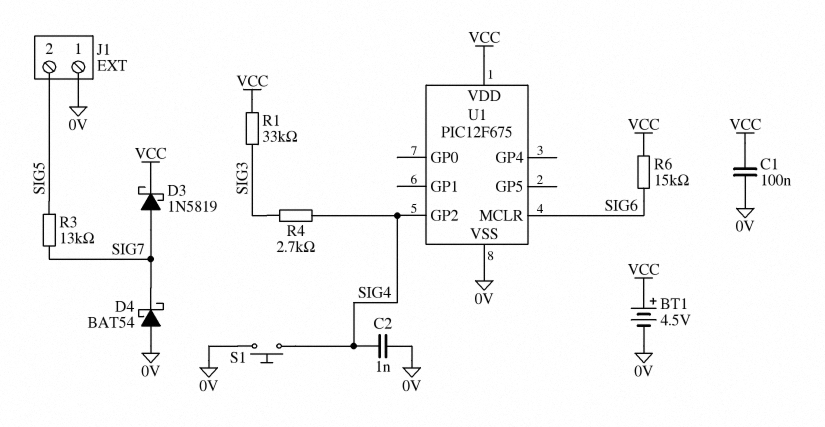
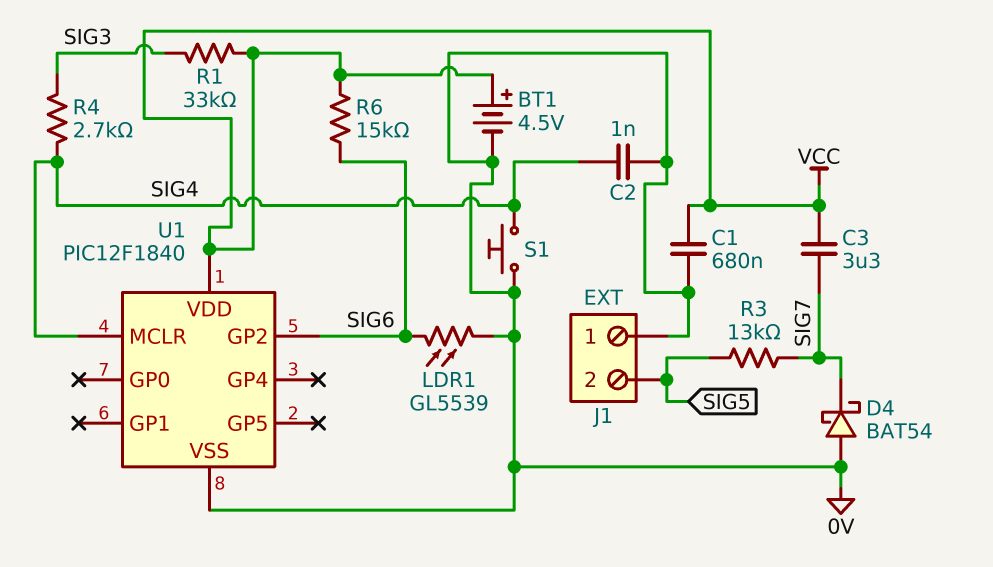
C1: 100nF (0V, VCC) -> 680nF (0V, VCC)
C3: none -> 3.3uF (SIG7, VCC)
D3: schottky 1N5819 (A SIG7, K VCC) -> none
LDR1: none -> GL5539 (0V, SIG6)
U1: PIC12F675 -> PIC12F1840
U1 pin GP2: SIG4 -> SIG6
U1 pin MCLR: SIG6 -> SIG4

